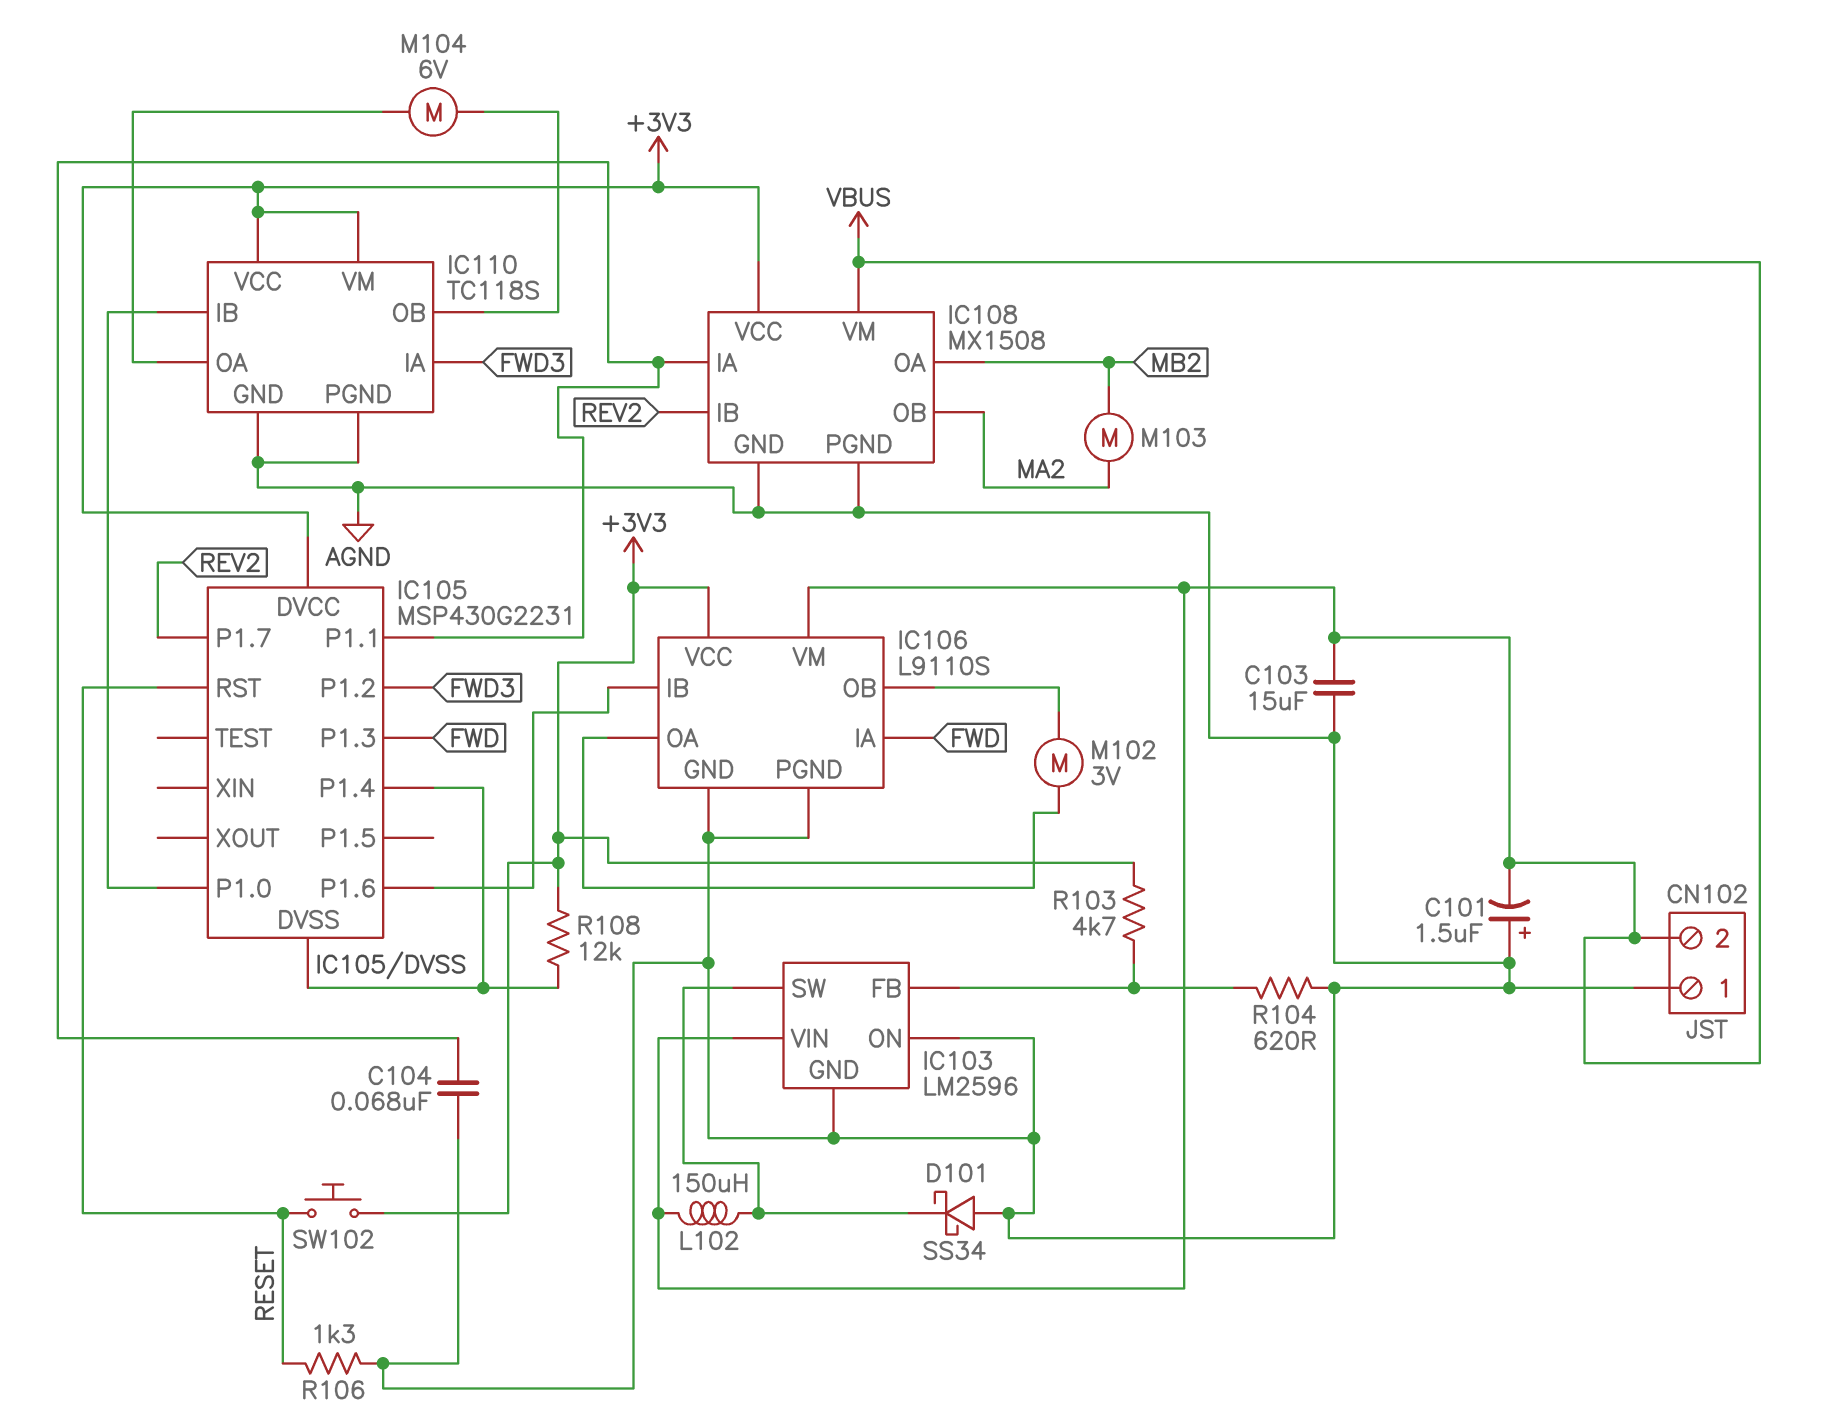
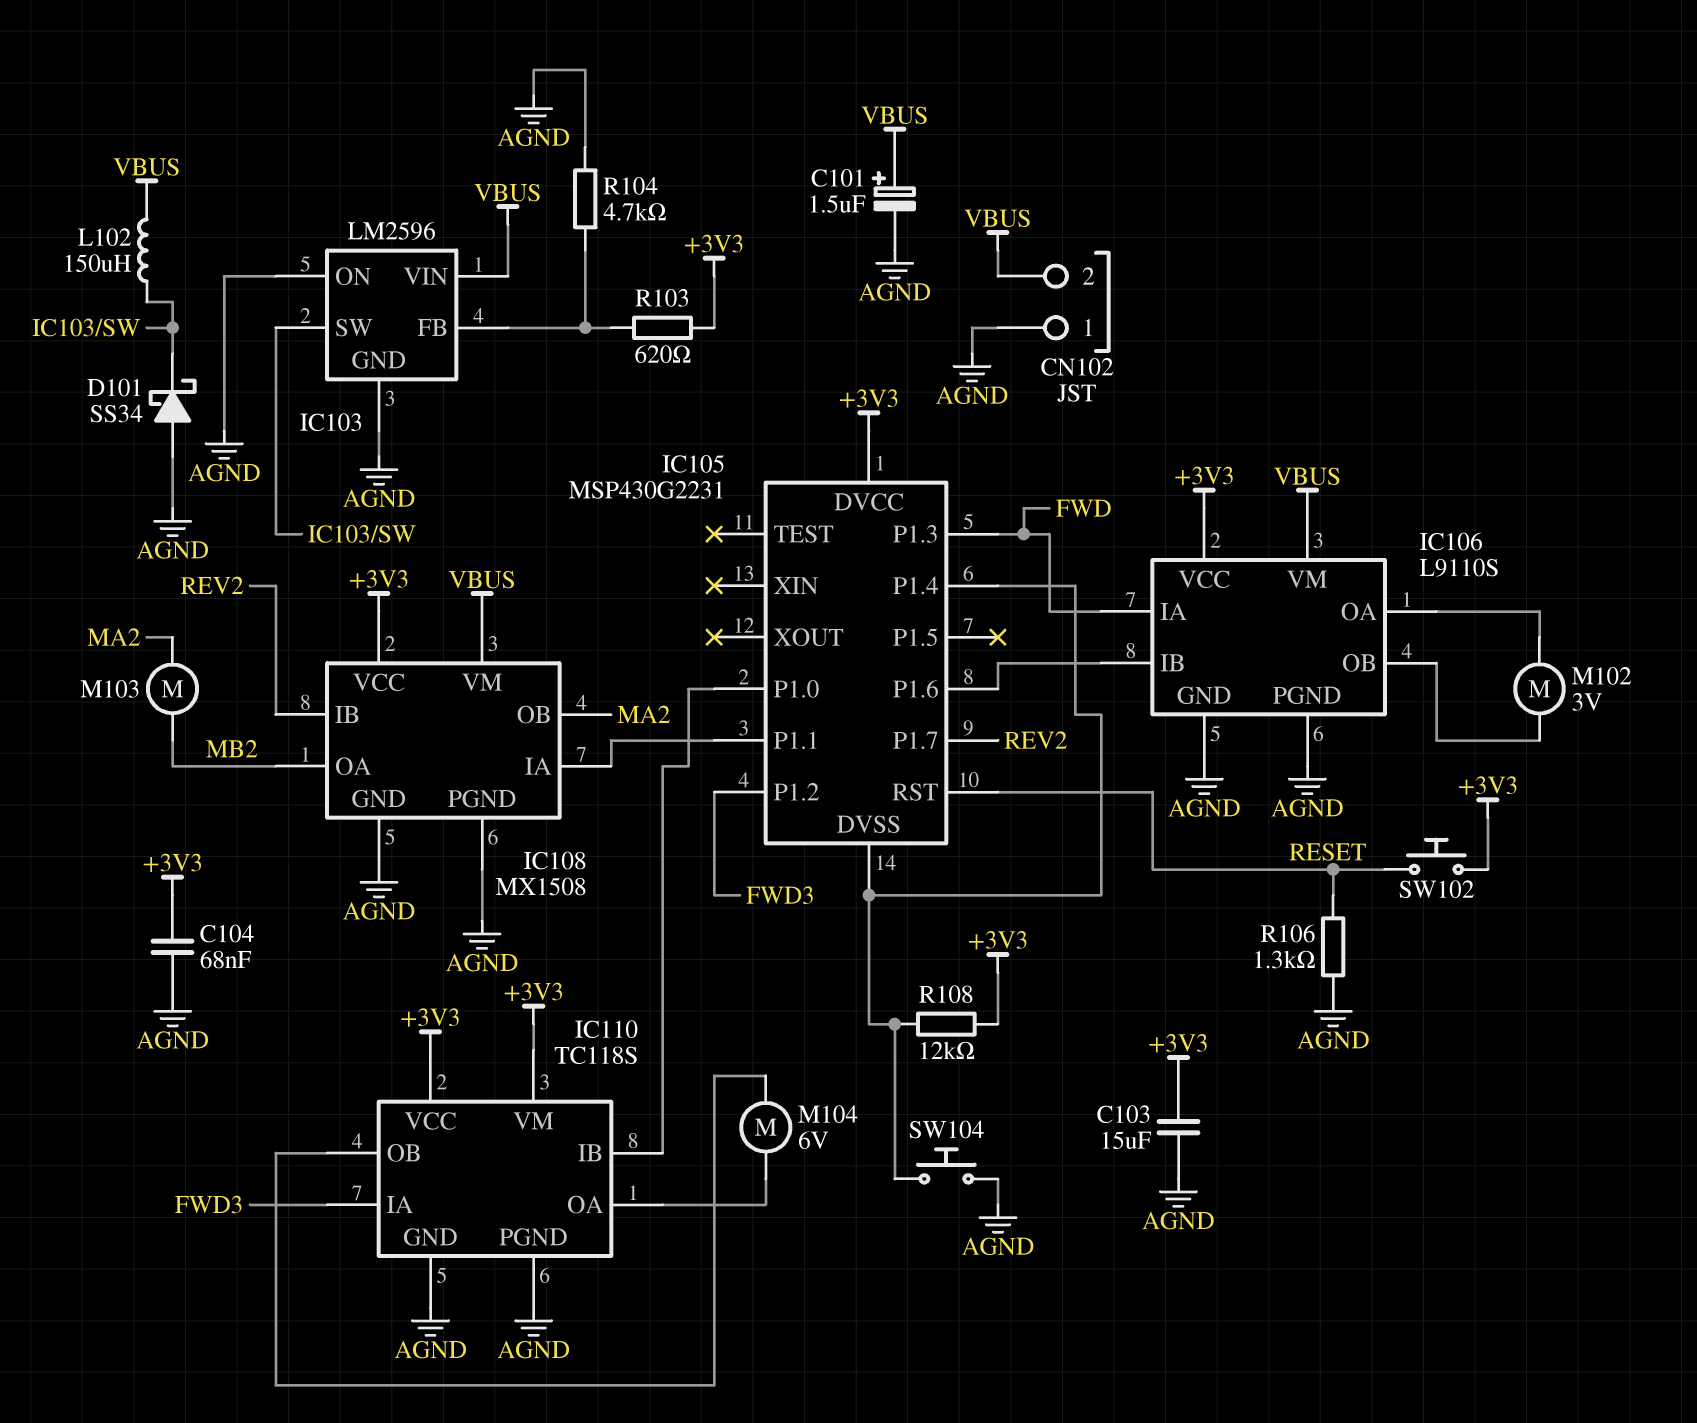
C101: 1.5uF (plus AGND, minus VBUS) -> 1.5uF (plus VBUS, minus AGND)
C103: 15uF (AGND, VBUS) -> 15uF (+3V3, AGND)
C104: 68nF (AGND, IC105/P1.1) -> 68nF (+3V3, AGND)
R103: 4.7k (+3V3, IC103/FB) -> 620 (+3V3, IC103/FB)
R104: 620 (AGND, IC103/FB) -> 4.7k (AGND, IC103/FB)
SW104: none -> button (AGND, IC105/DVSS)

